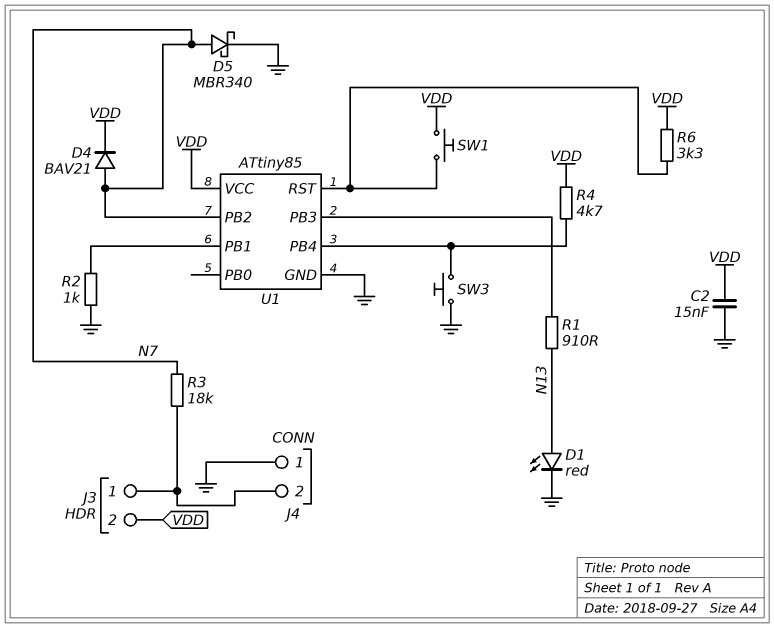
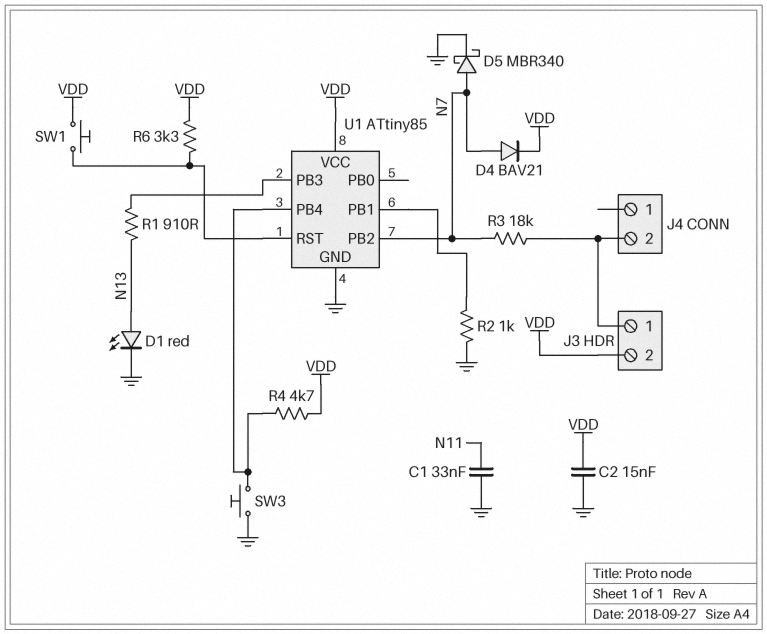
C1: none -> 33nF (GND, N11)
J4 pin 1: GND -> none

